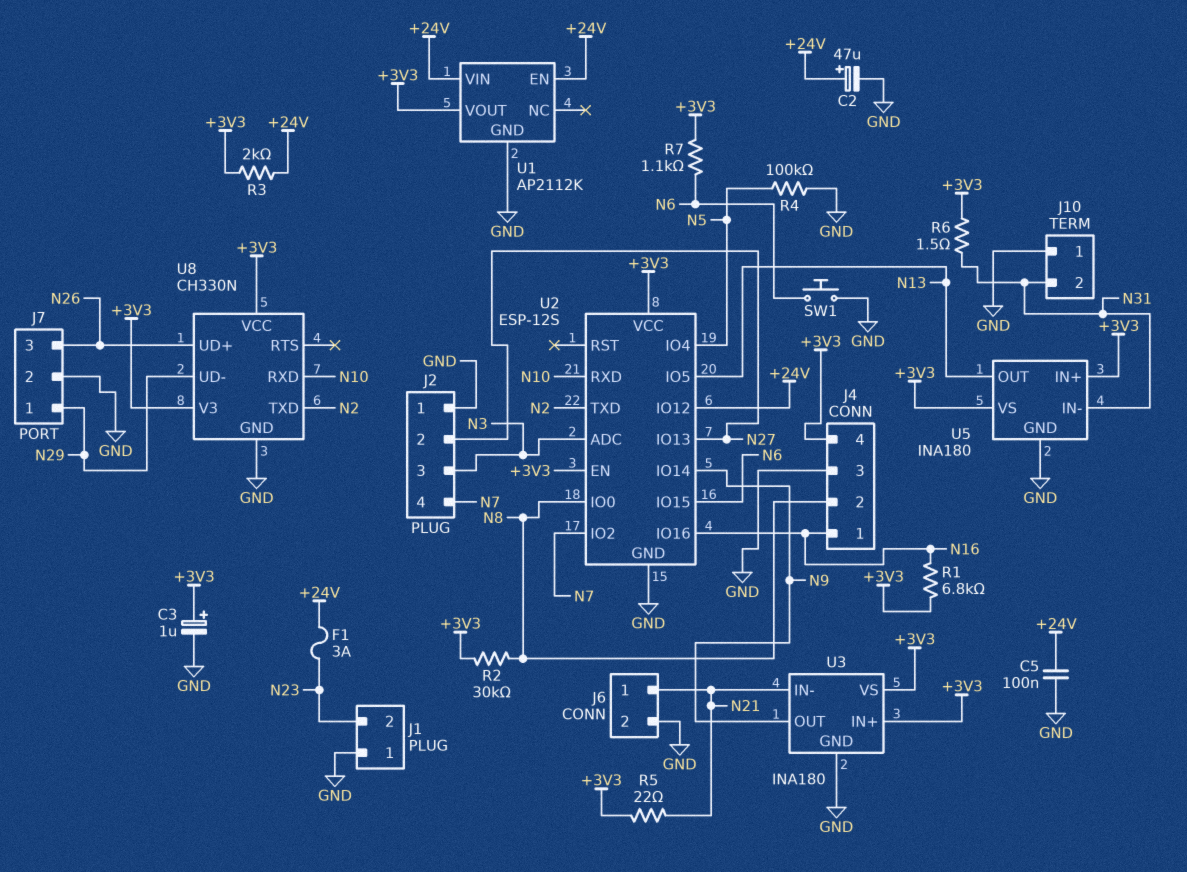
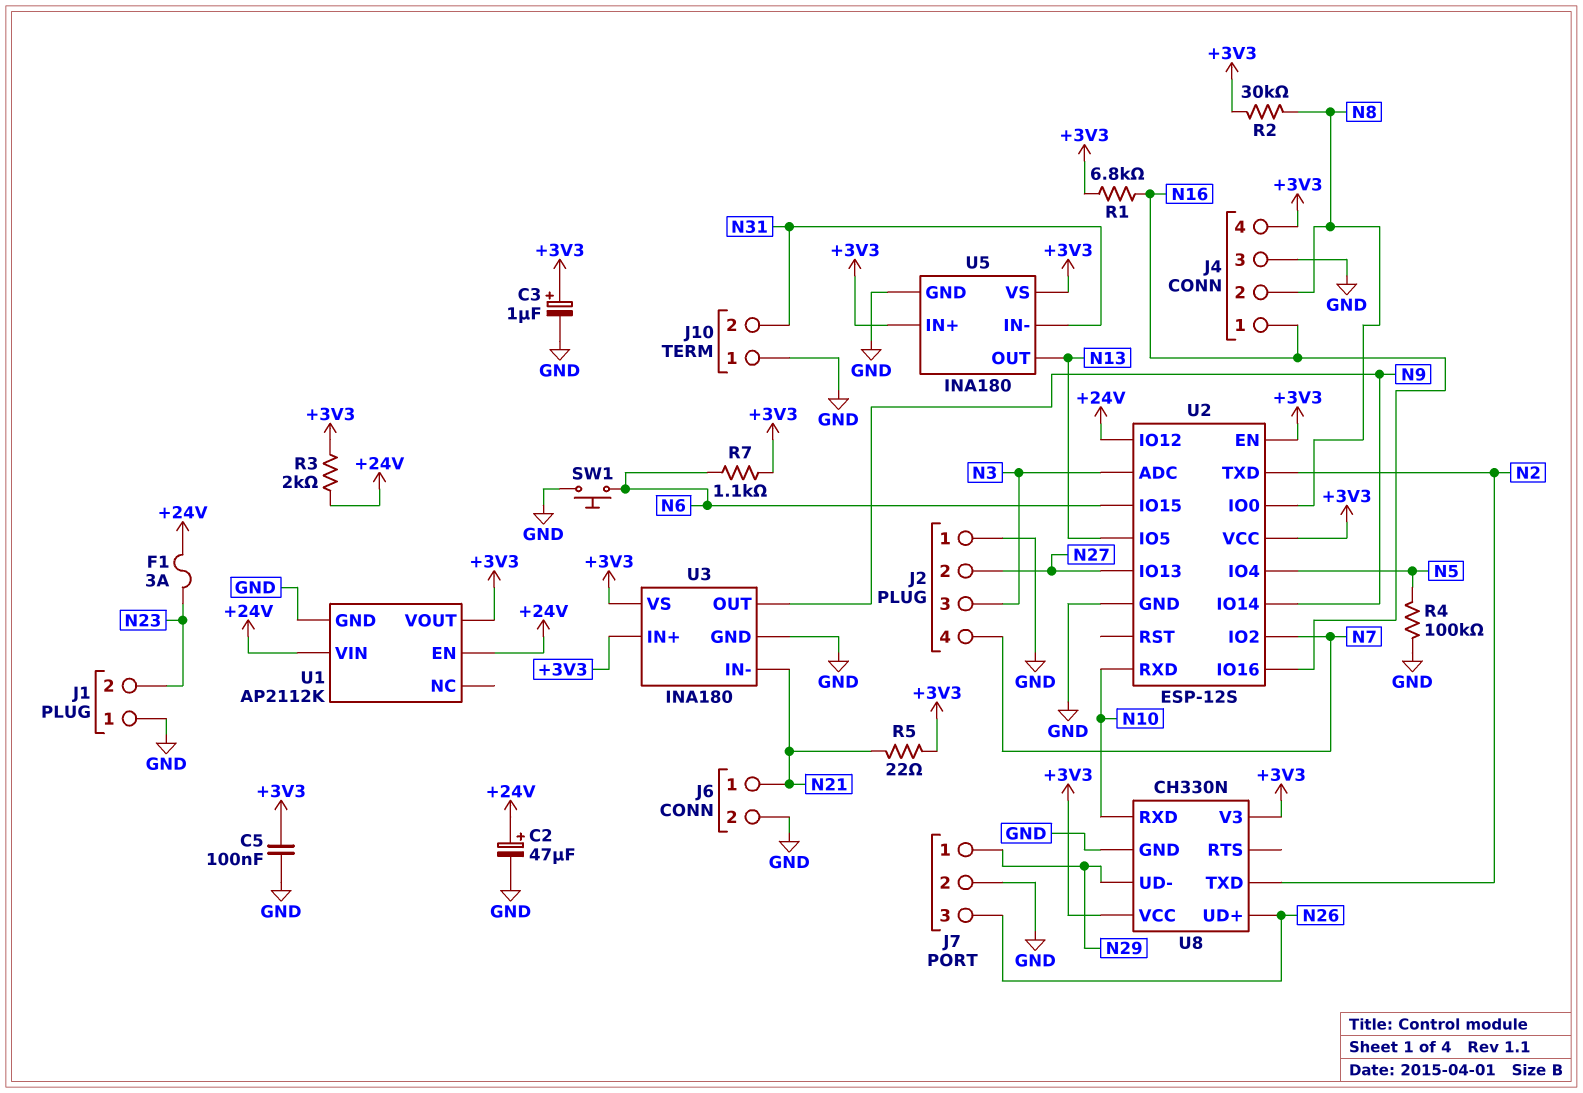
C5: 100nF (+24V, GND) -> 100nF (+3V3, GND)
R6: 1.5 (+3V3, N31) -> none

